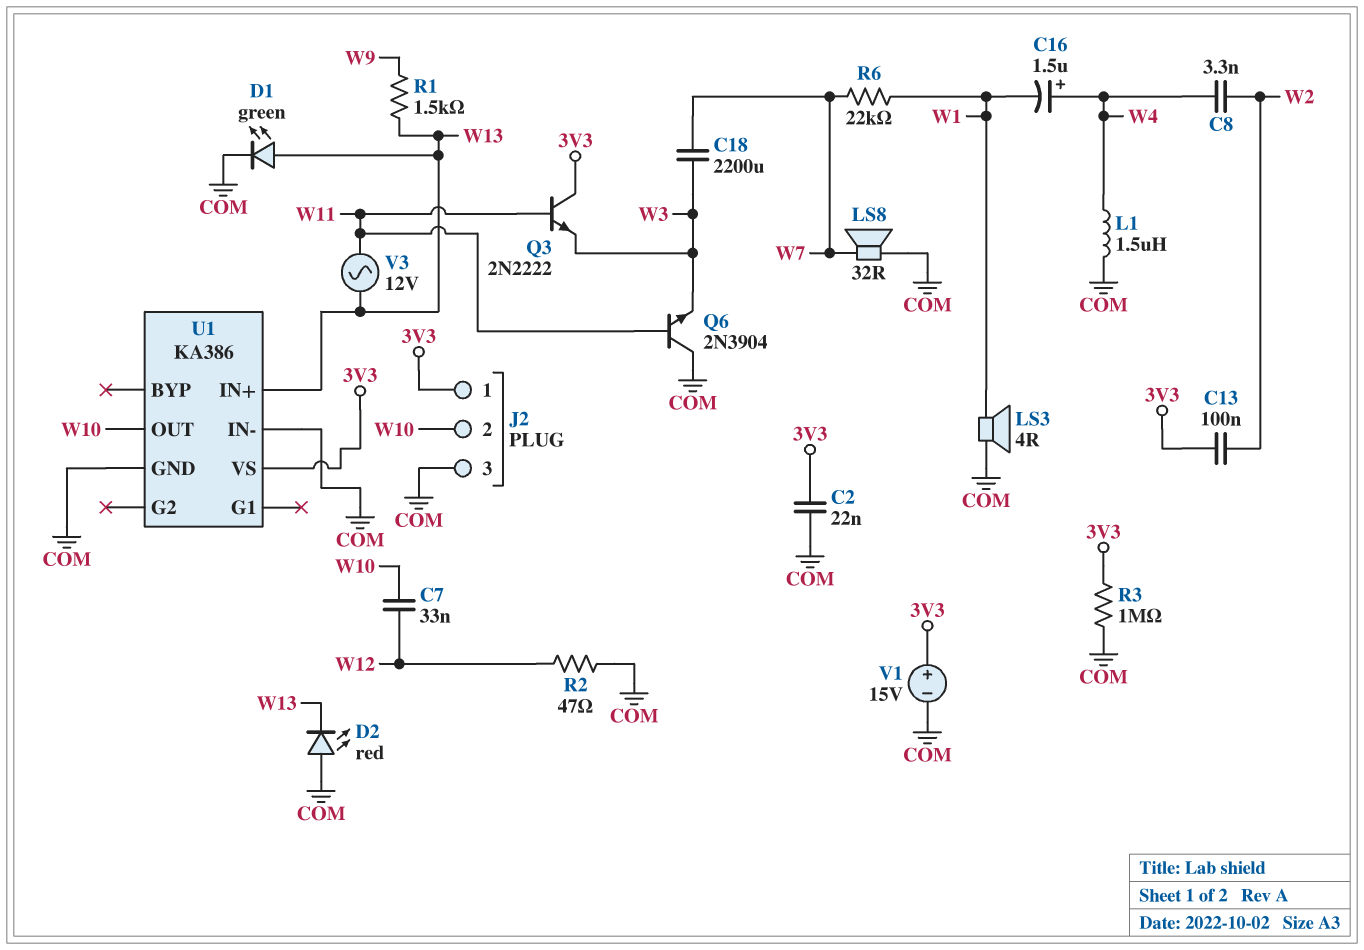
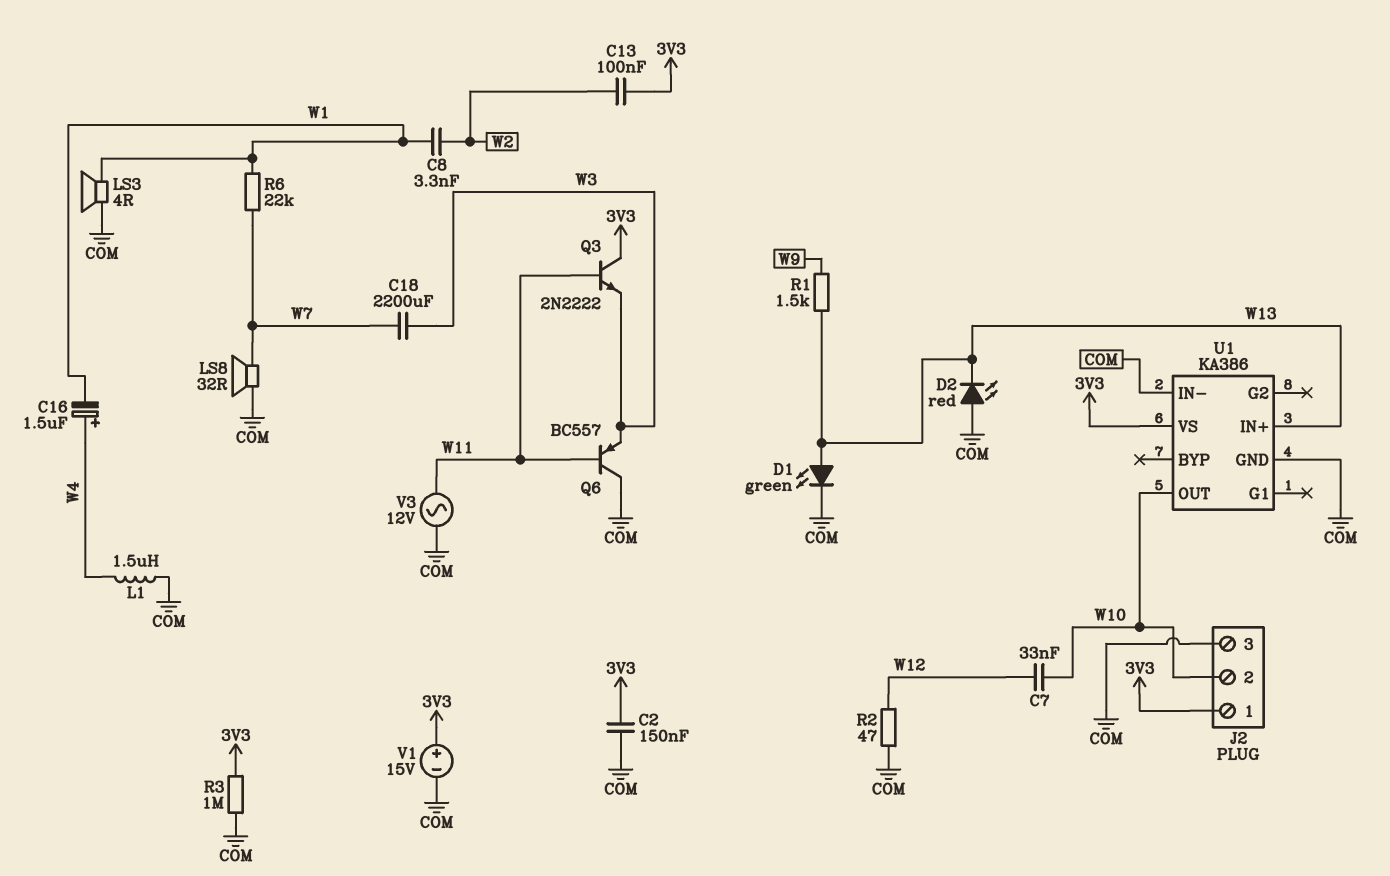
C2: 22nF (3V3, COM) -> 150nF (3V3, COM)
C8: 3.3nF (W2, W4) -> 3.3nF (W1, W2)
Q6: NPN 2N3904 (B W11, C COM, E W3) -> PNP BC557 (B W11, C COM, E W3)
V3: AC 12V (W11, W13) -> AC 12V (COM, W11)

